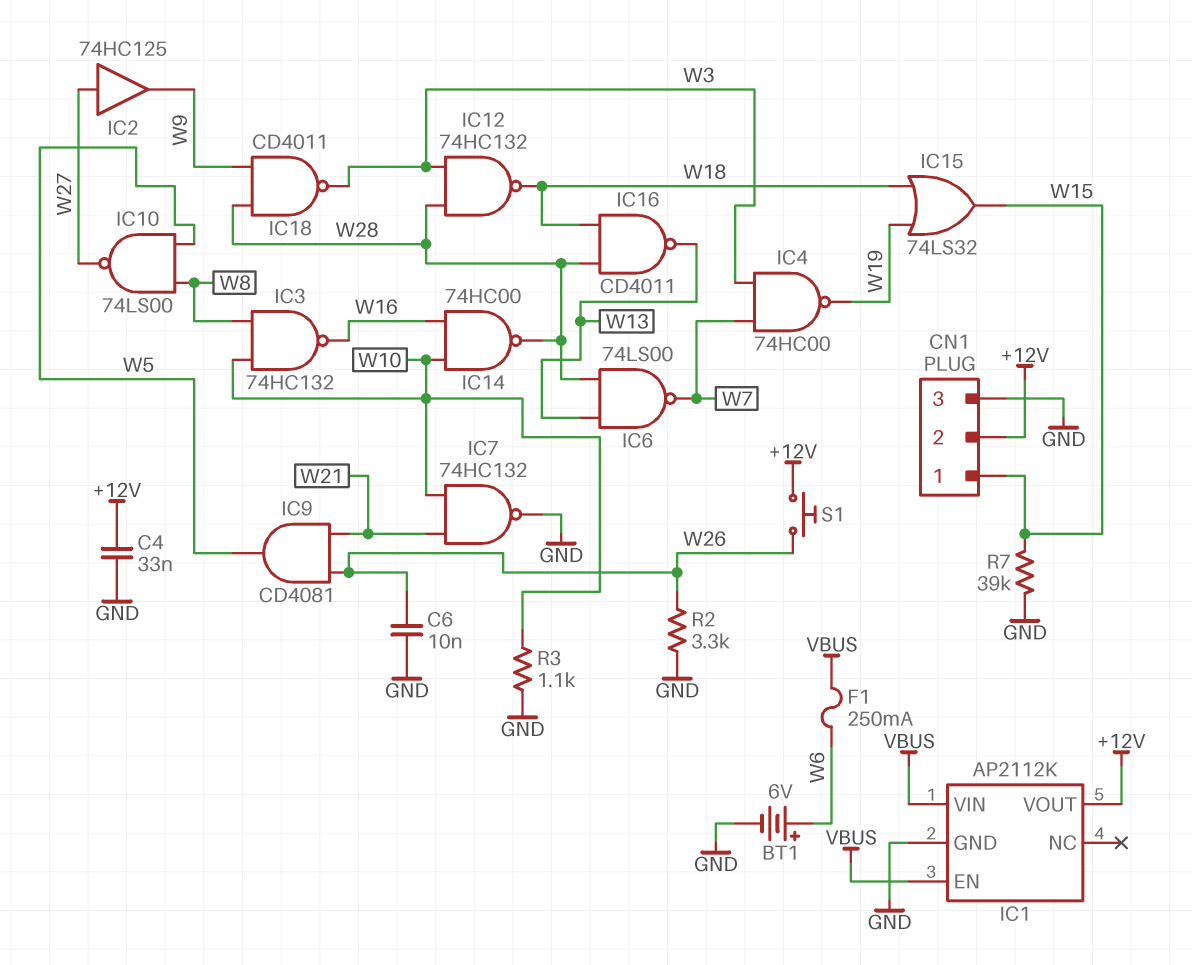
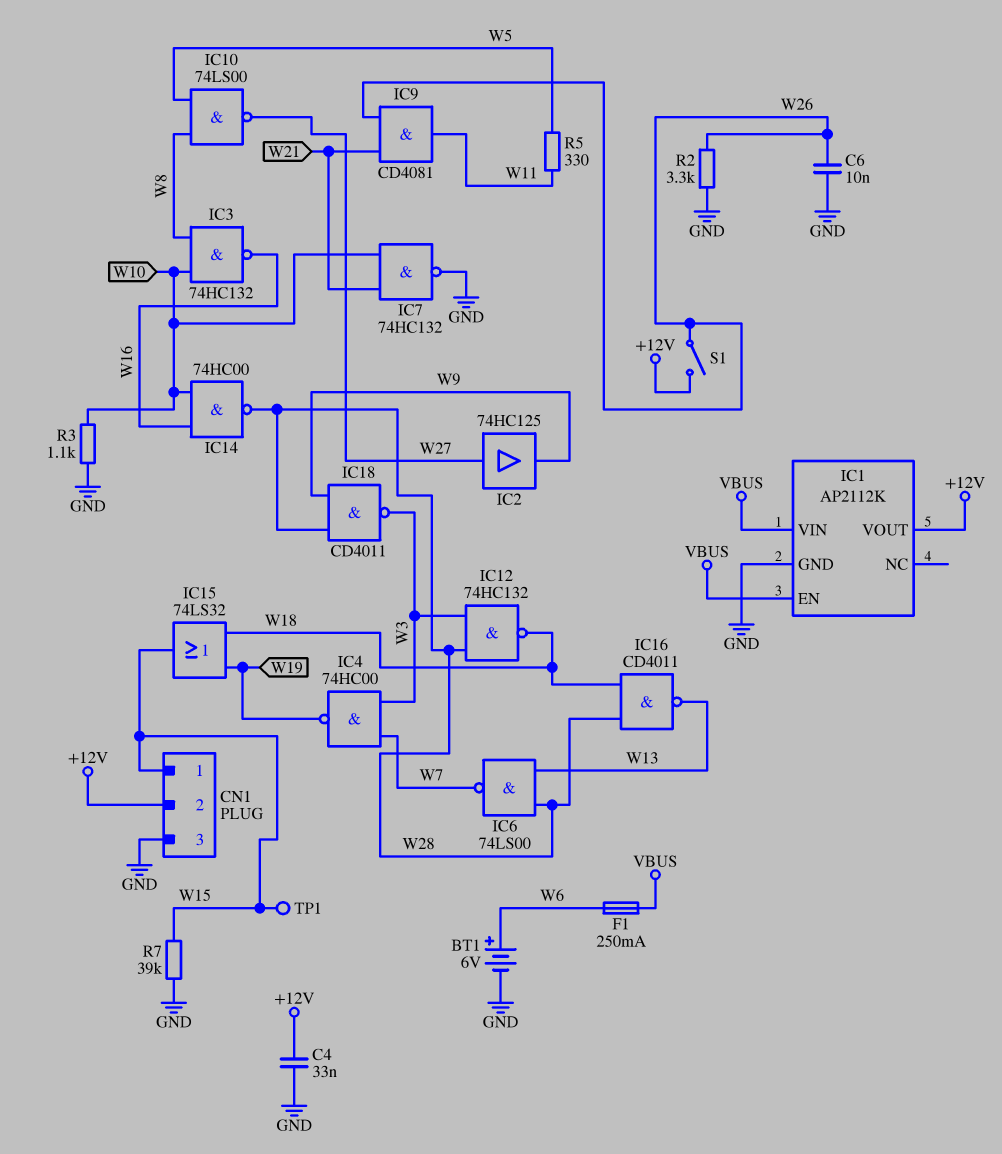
IC9: AND CD4081 (in W21, in W26, out W5) -> AND CD4081 (in W21, in W26, out W11)
R5: none -> 330 (W5, W11)
S1: button (+12V, W26) -> switch (+12V, W26)
TP1: none -> test point (W15)

